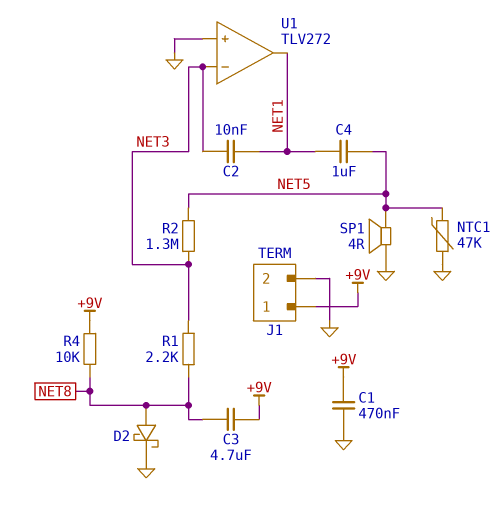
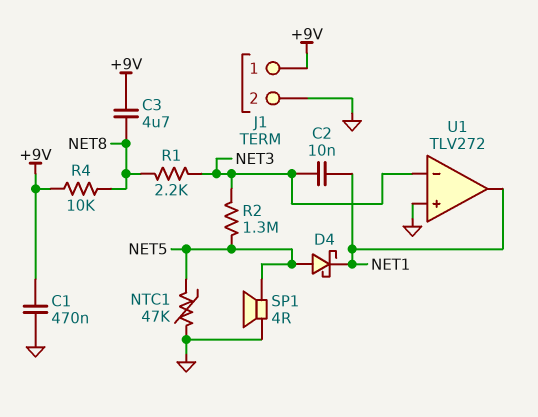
C4: 1uF (NET1, NET5) -> none
D2: schottky (A NET8, K GND) -> none
D4: none -> schottky (A NET5, K NET1)

